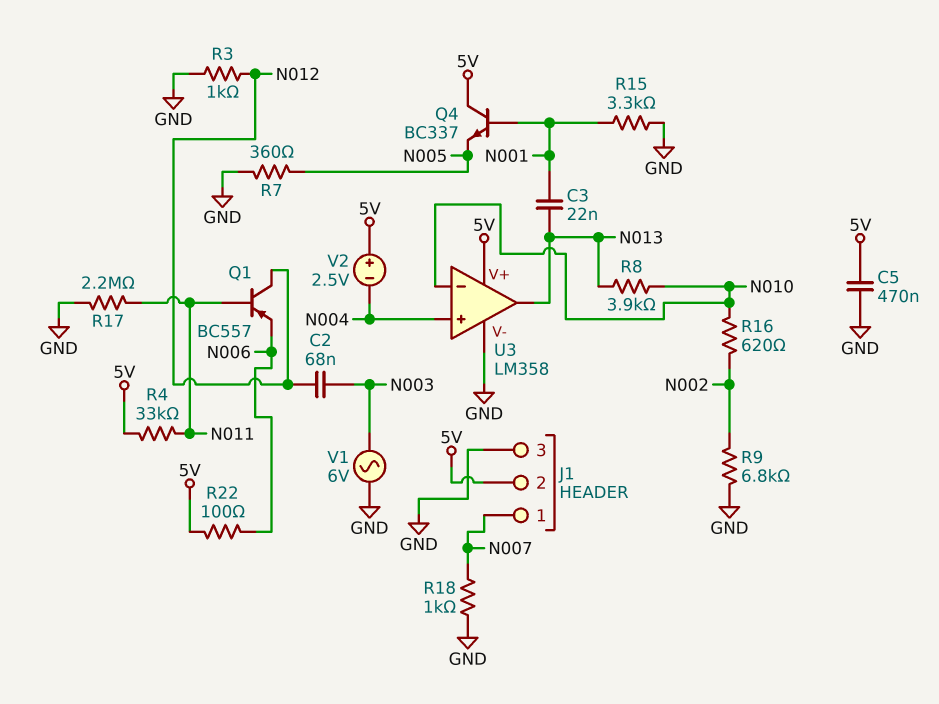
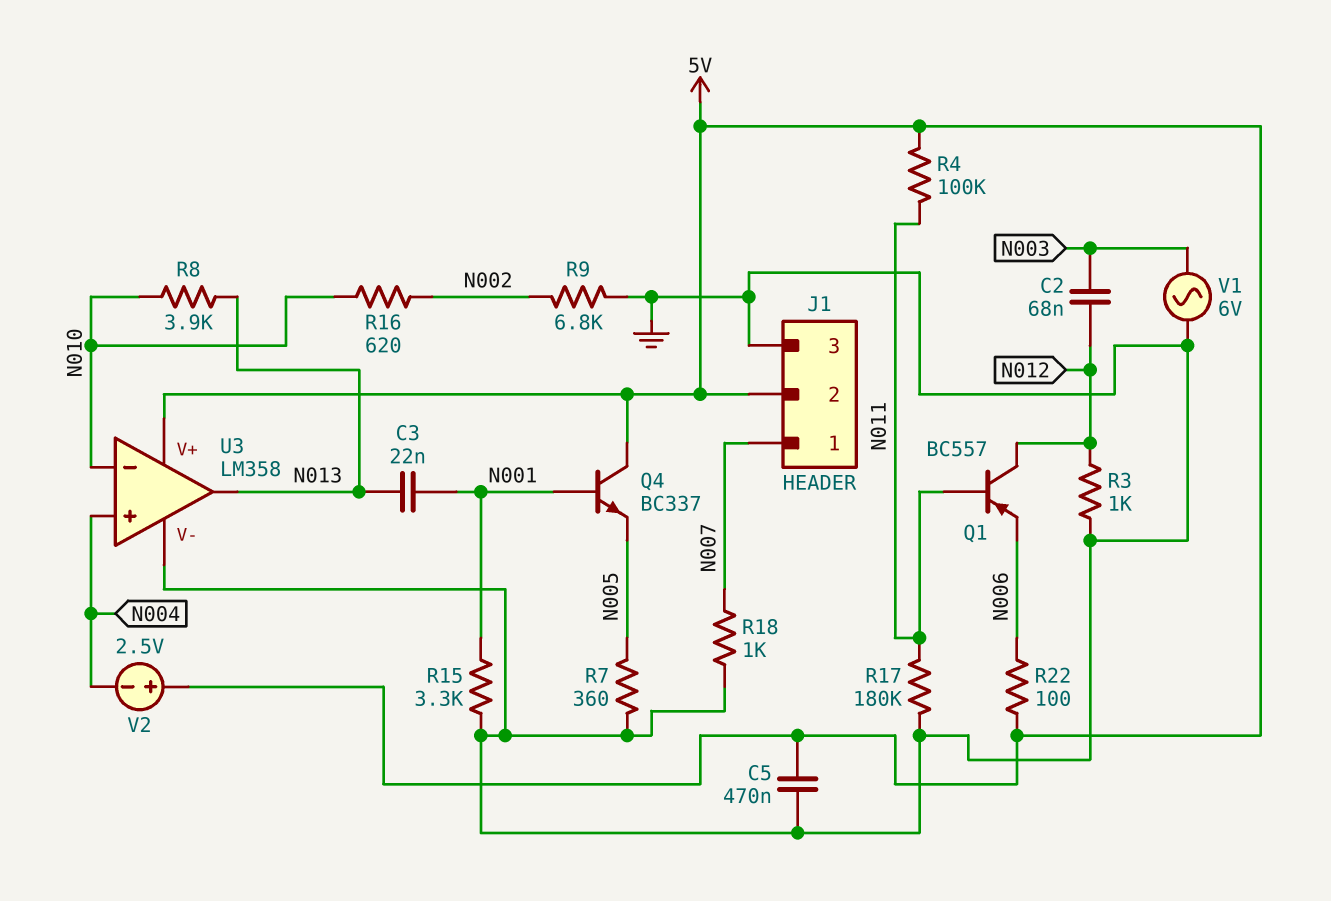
R4: 33k (5V, N011) -> 100k (5V, N011)
R17: 2.2M (GND, N011) -> 180k (GND, N011)

